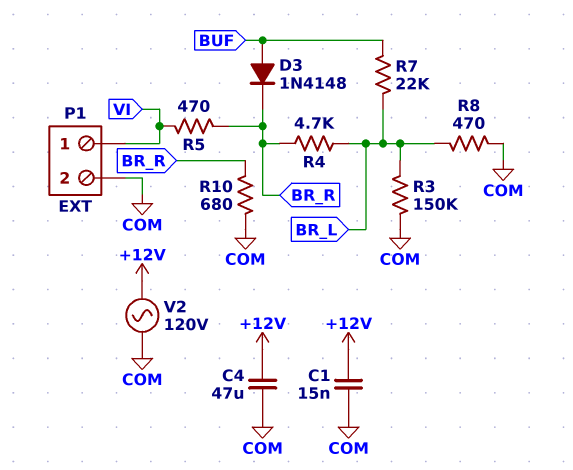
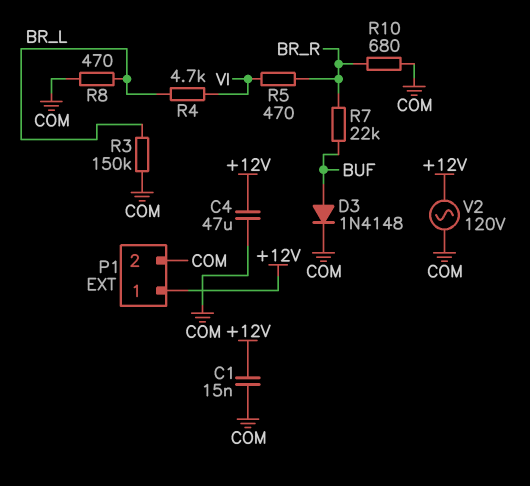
D3: diode 1N4148 (A BUF, K BR_R) -> diode 1N4148 (A BUF, K COM)
P1 pin 1: VI -> +12V
R4: 4.7k (BR_L, BR_R) -> 4.7k (BR_L, VI)
R7: 22k (BR_L, BUF) -> 22k (BR_R, BUF)

